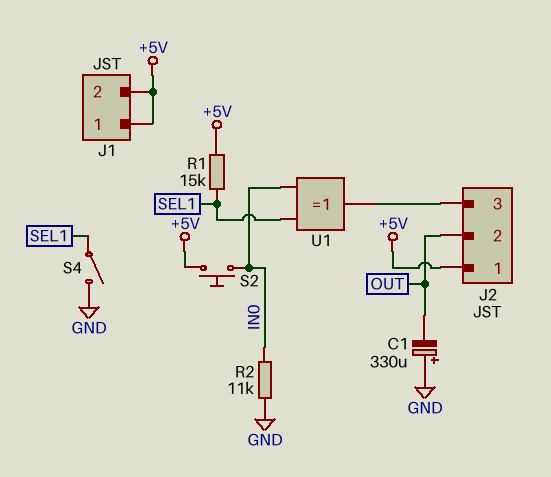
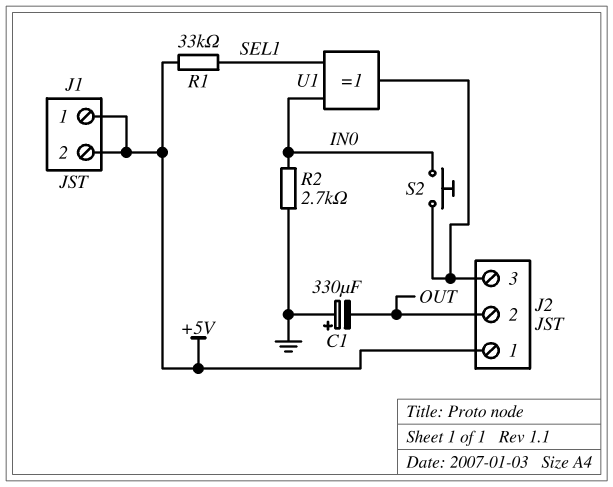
R1: 15k (+5V, SEL1) -> 33k (+5V, SEL1)
R2: 11k (GND, IN0) -> 2.7k (GND, IN0)
S2: button (+5V, IN0) -> button (IN0, J2/3)
S4: switch (GND, SEL1) -> none

